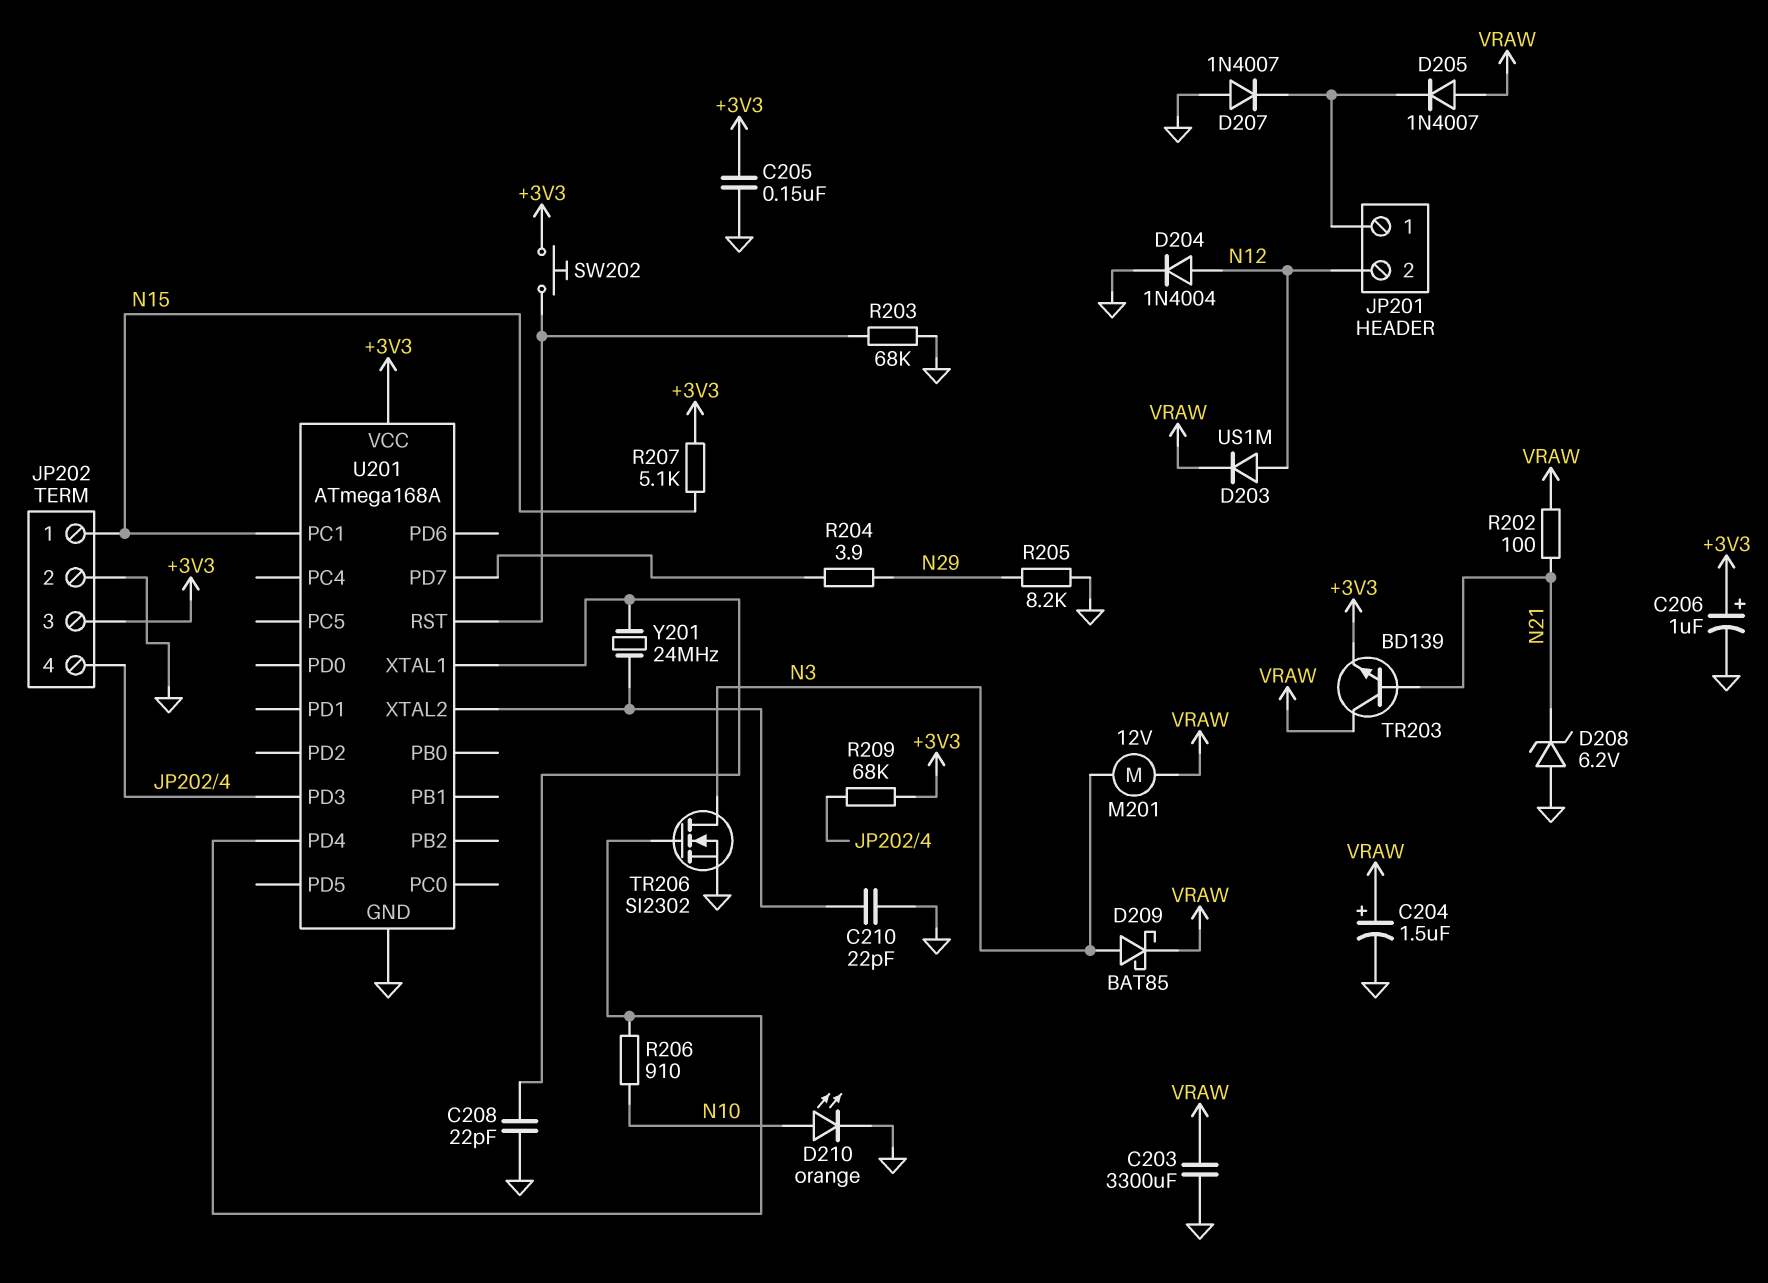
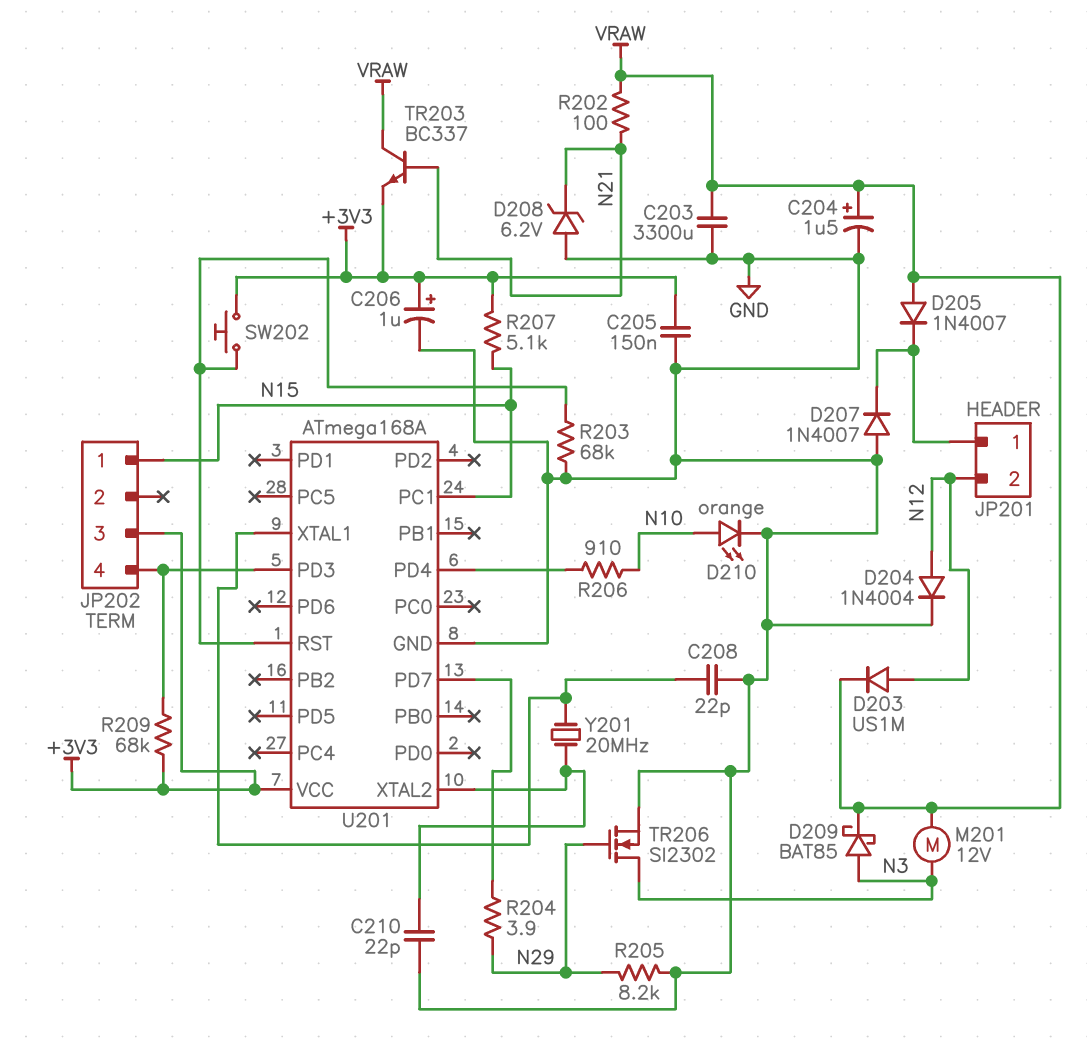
JP202 pin 2: GND -> none
TR203: NPN BD139 (B N21, C VRAW, E +3V3) -> NPN BC337 (B N21, C VRAW, E +3V3)
TR206: NMOS SI2302 (G U201/PD4, D N3, S GND) -> NMOS SI2302 (G N29, D N3, S GND)
Y201: 24MHz (U201/XTAL1, U201/XTAL2) -> 20MHz (U201/XTAL1, U201/XTAL2)

